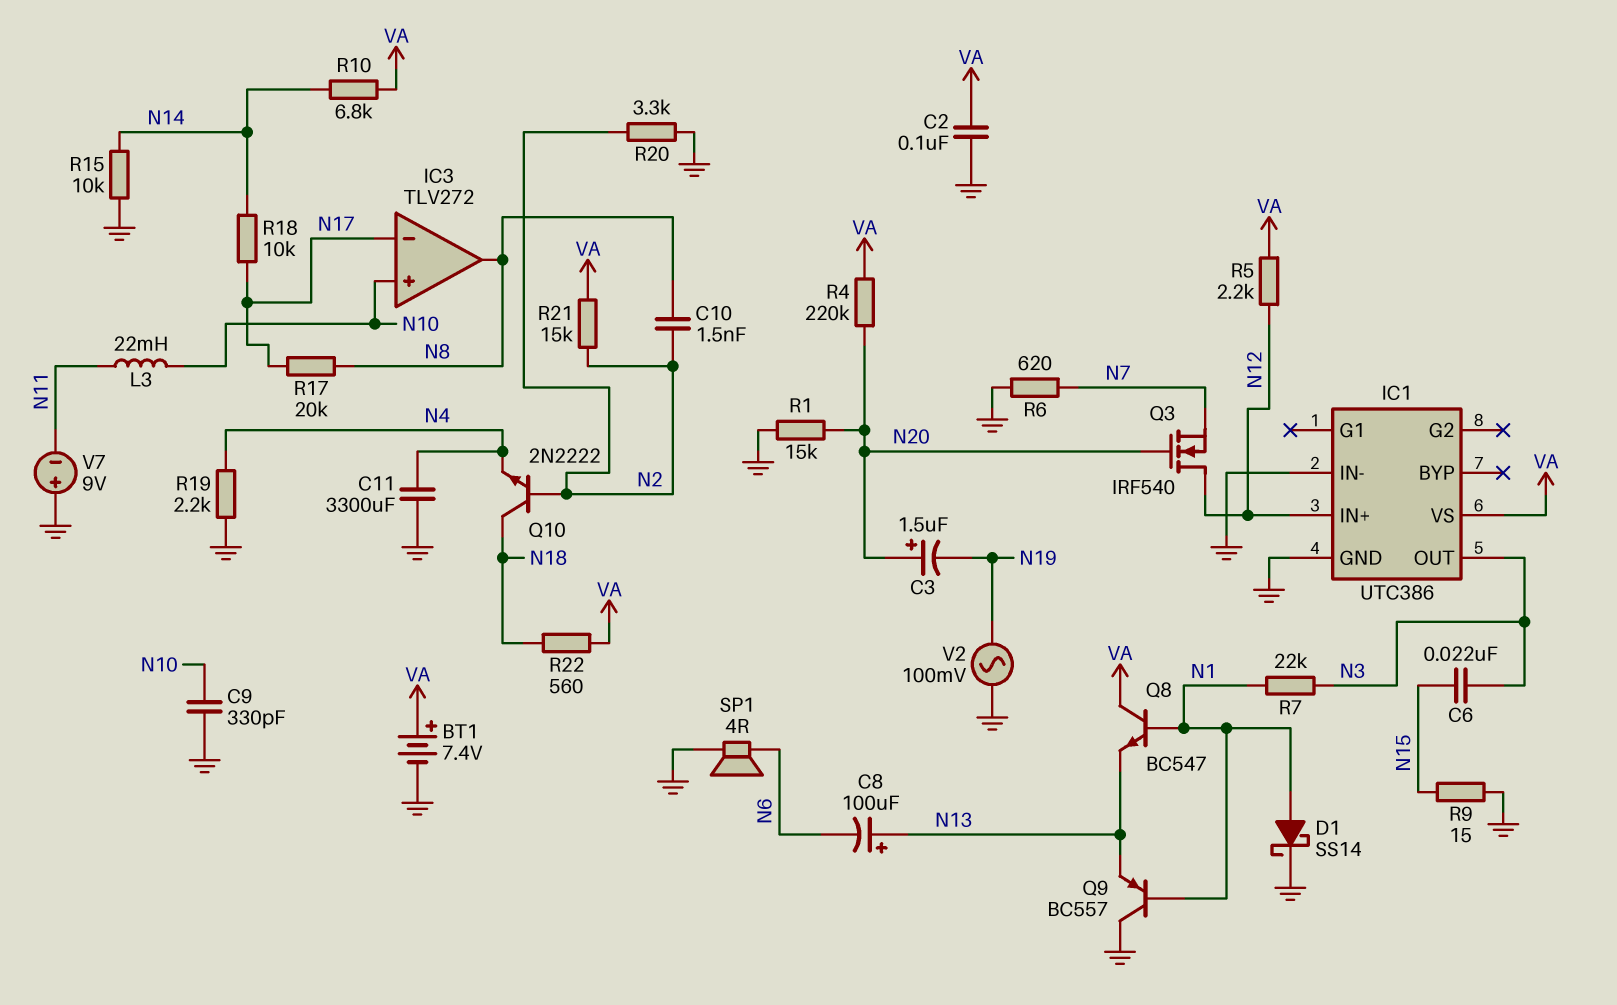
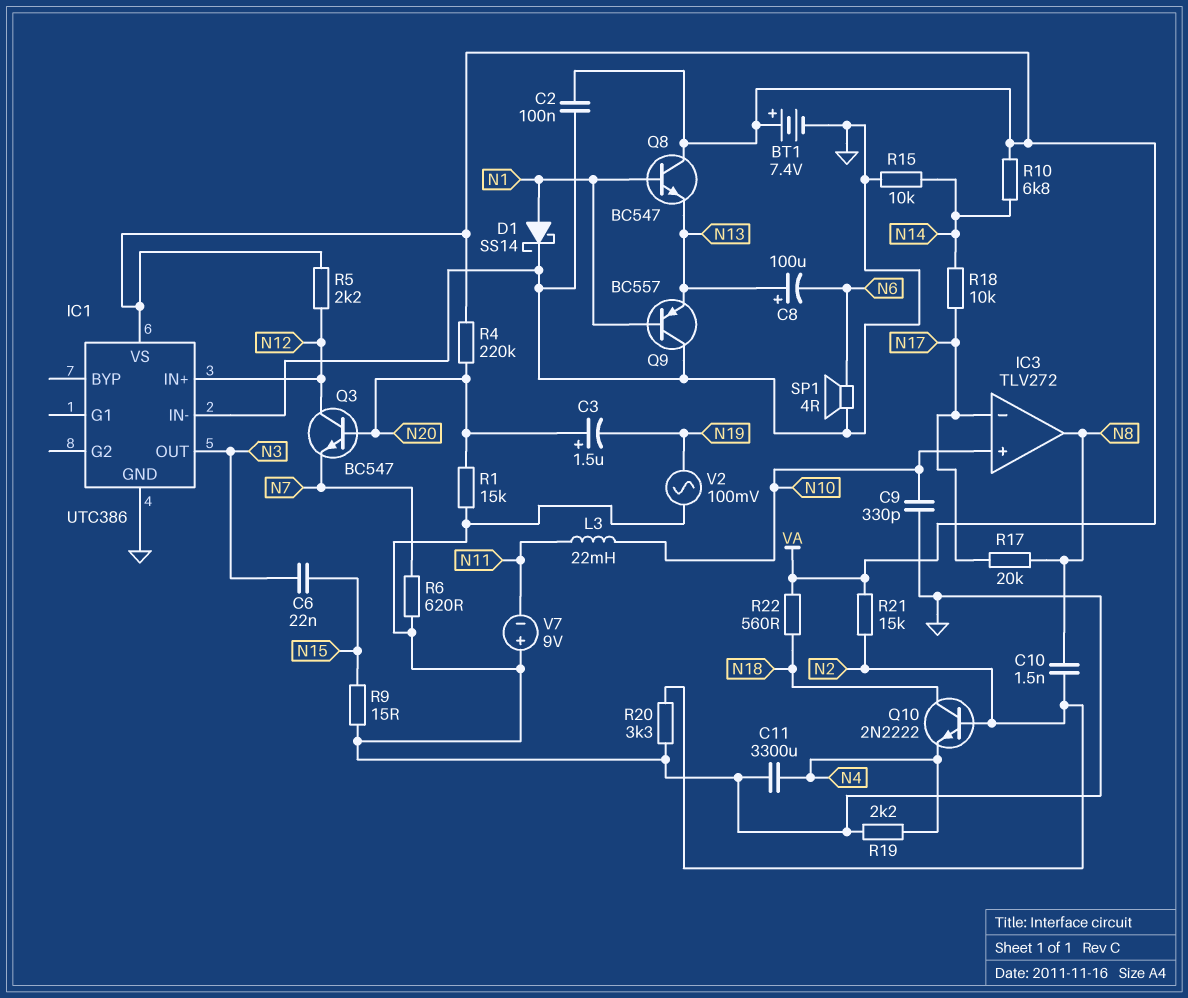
Q3: NMOS IRF540 (G N20, D N12, S N7) -> NPN BC547 (B N20, C N12, E N7)
R7: 22k (N1, N3) -> none

